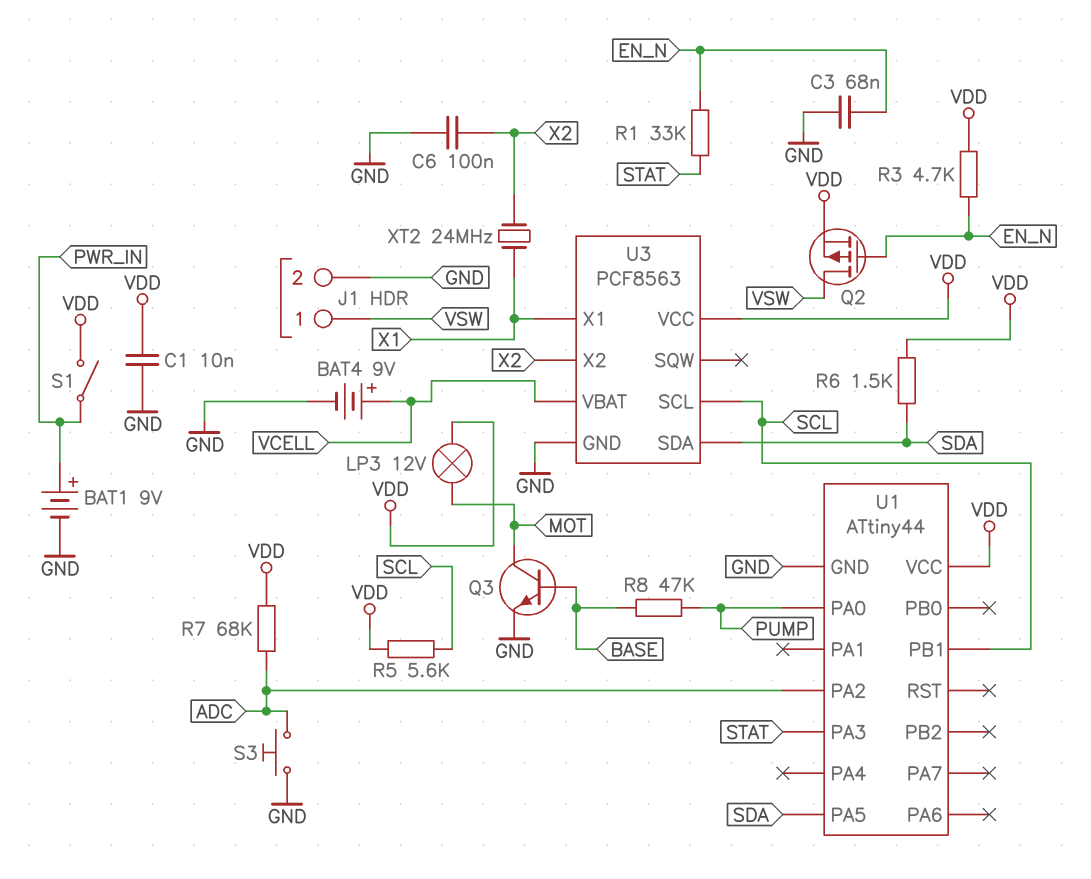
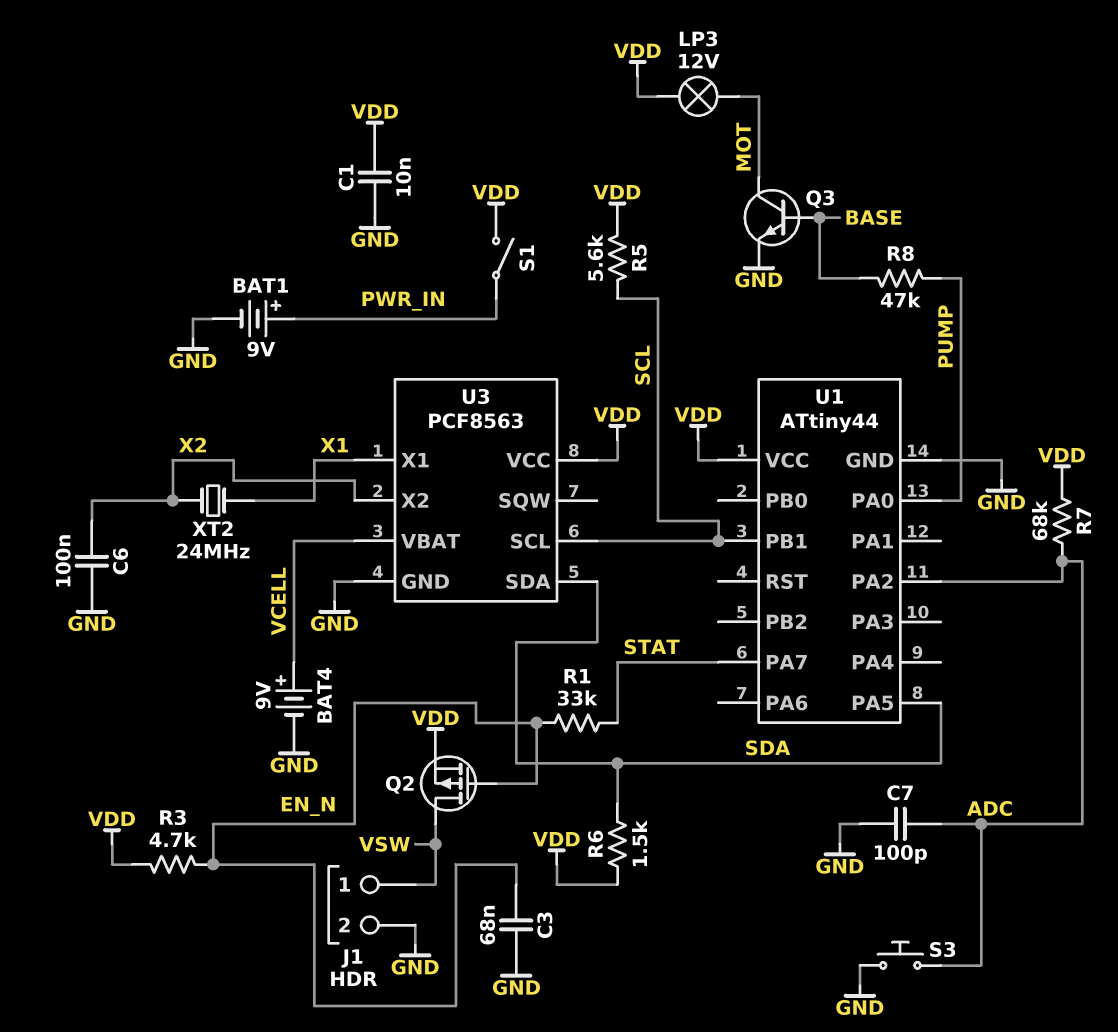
C7: none -> 100pF (ADC, GND)
U1 pin PA3: STAT -> none
U1 pin PA7: none -> STAT

